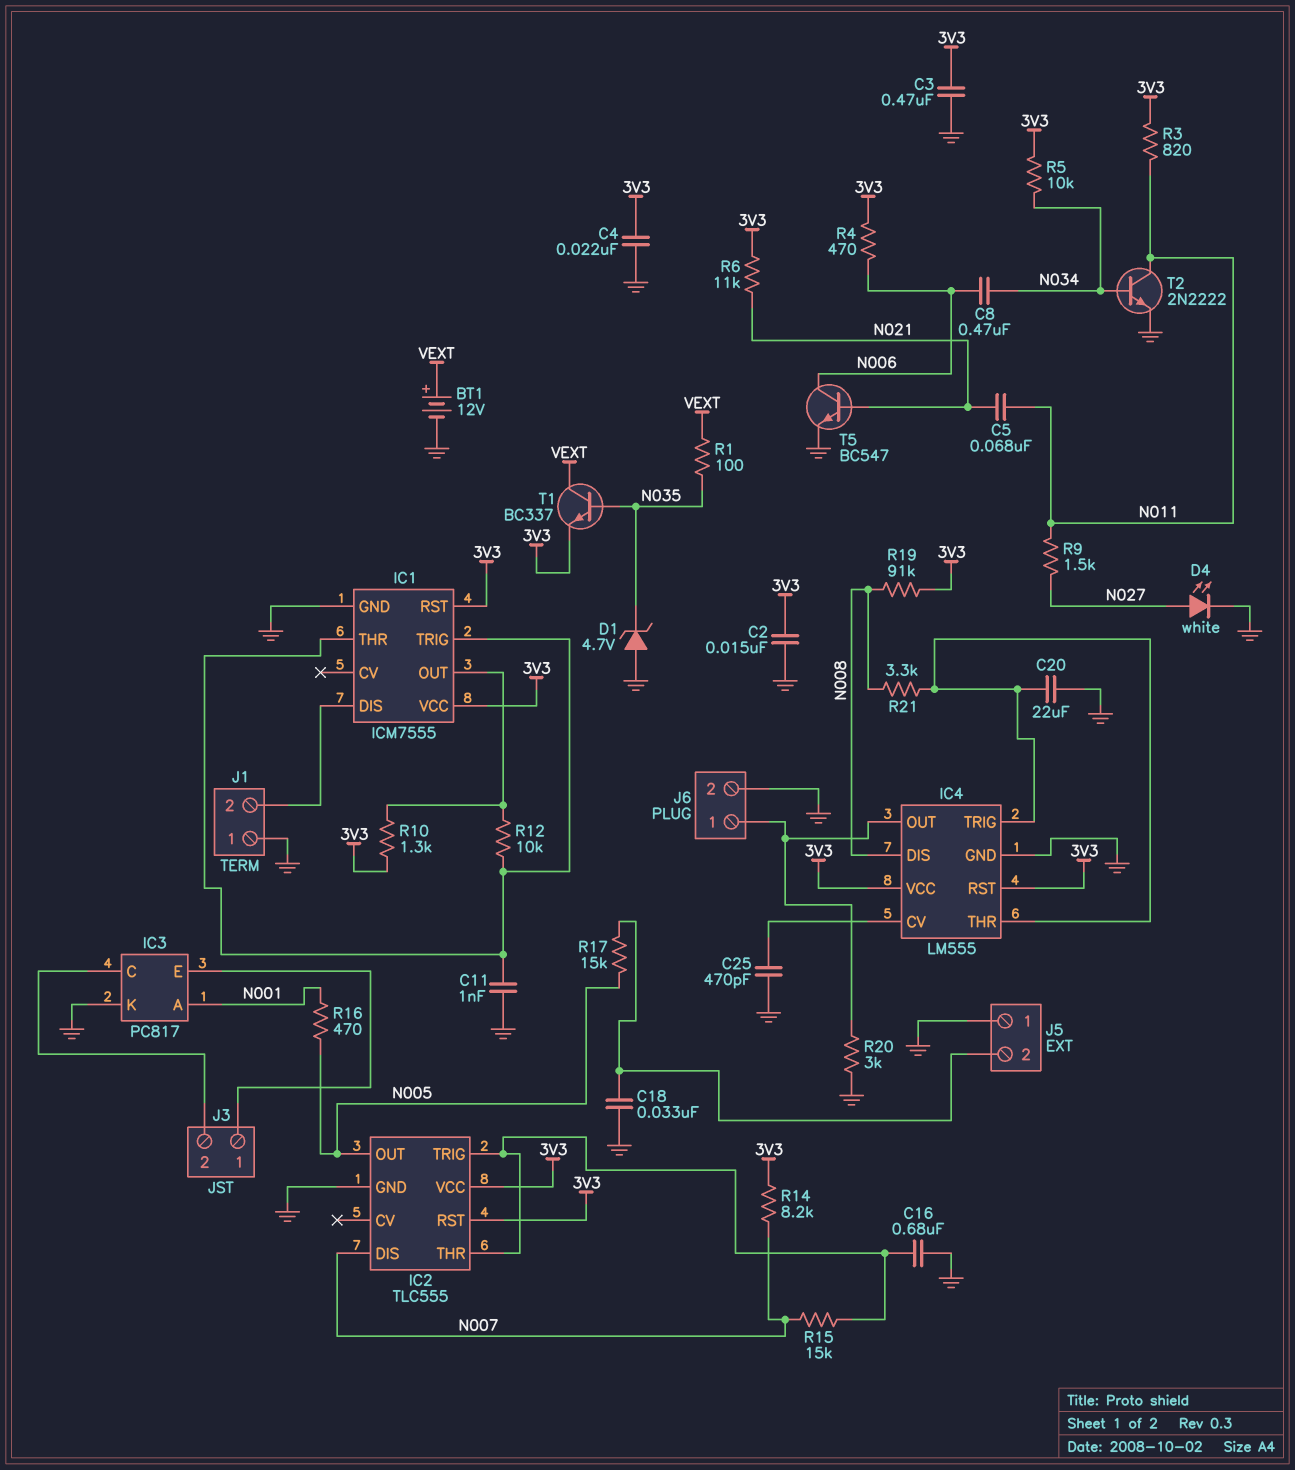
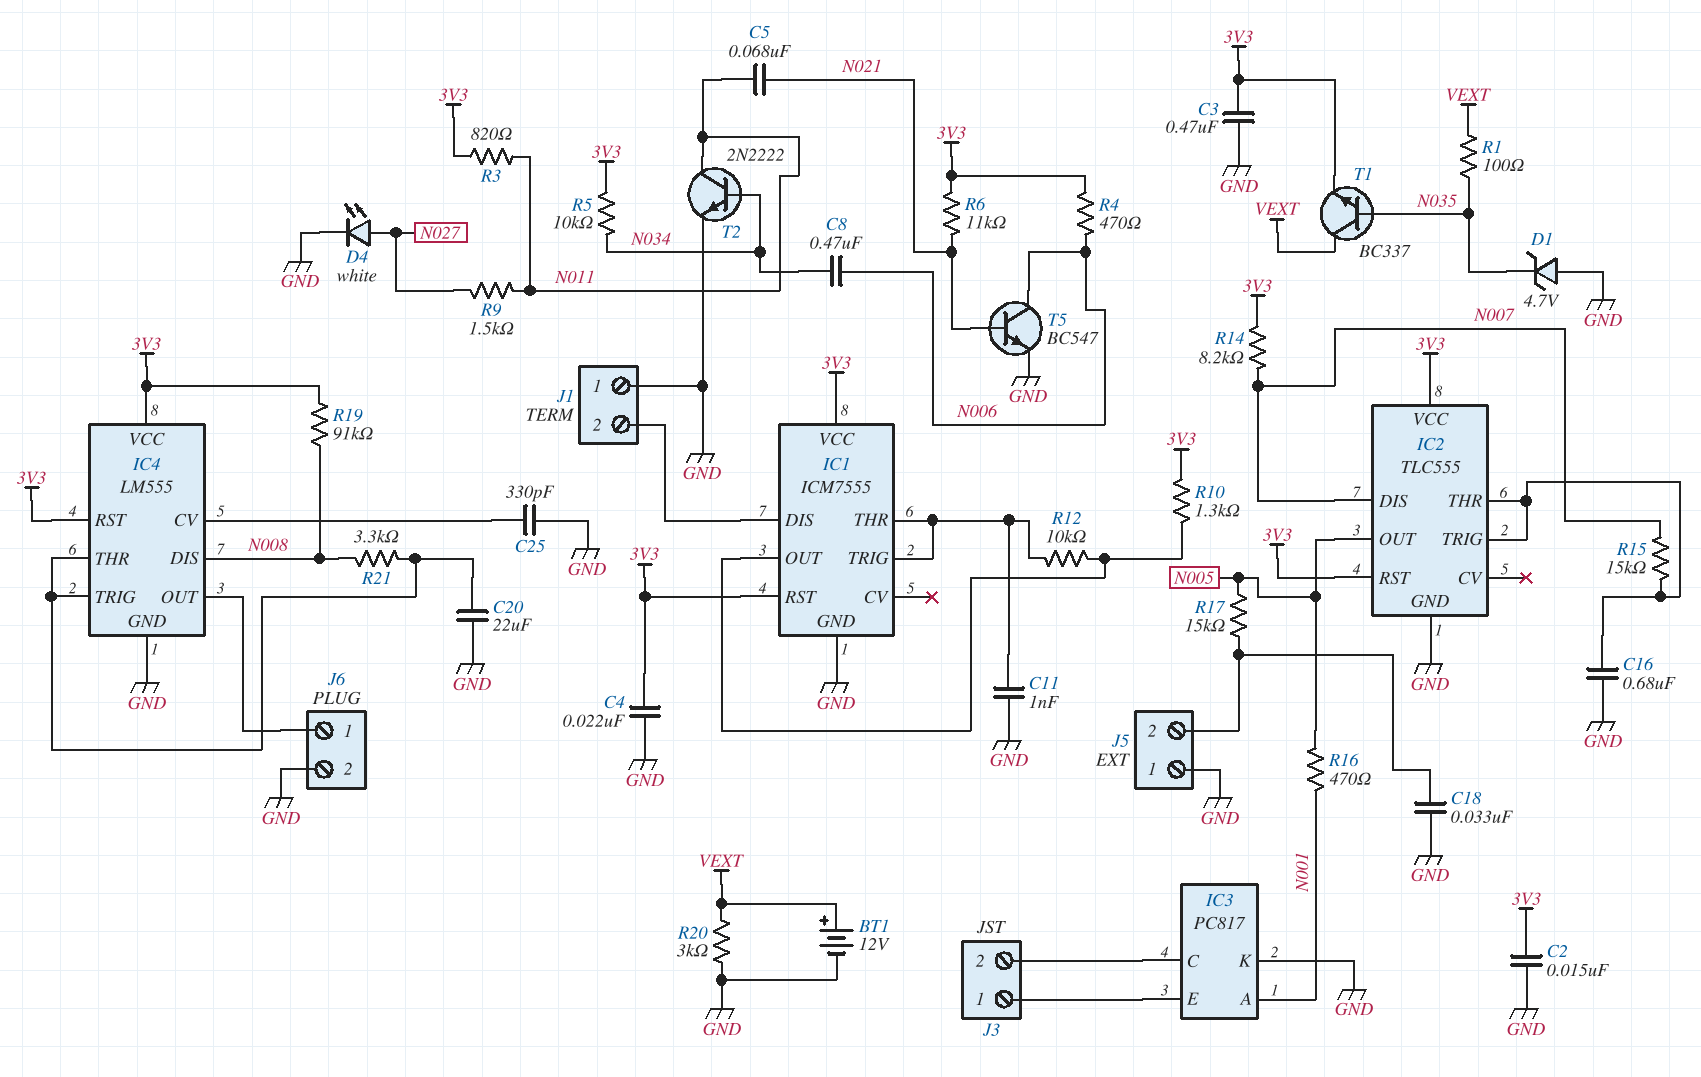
C25: 470pF (GND, IC4/CV) -> 330pF (GND, IC4/CV)
R20: 3k (GND, IC4/OUT) -> 3k (GND, VEXT)

